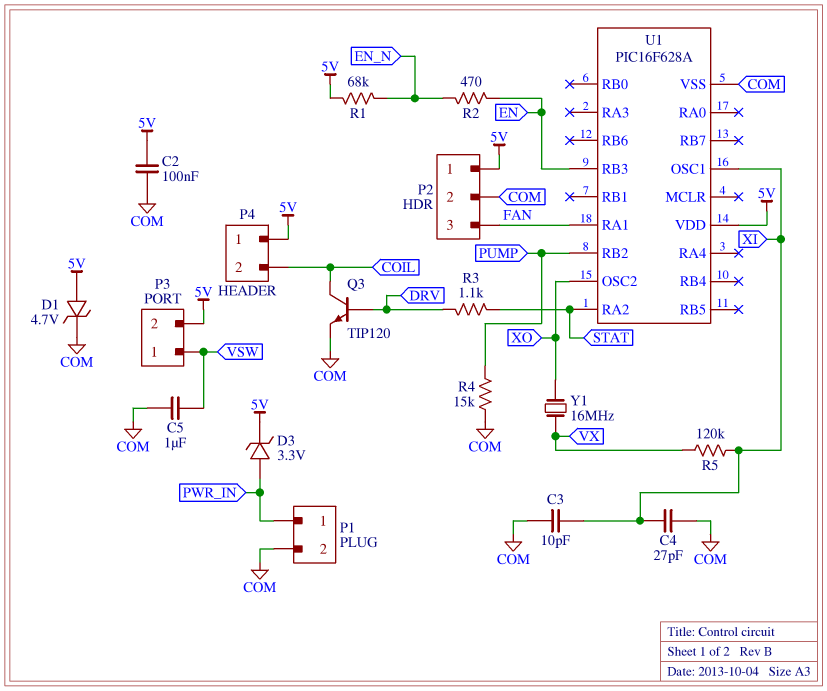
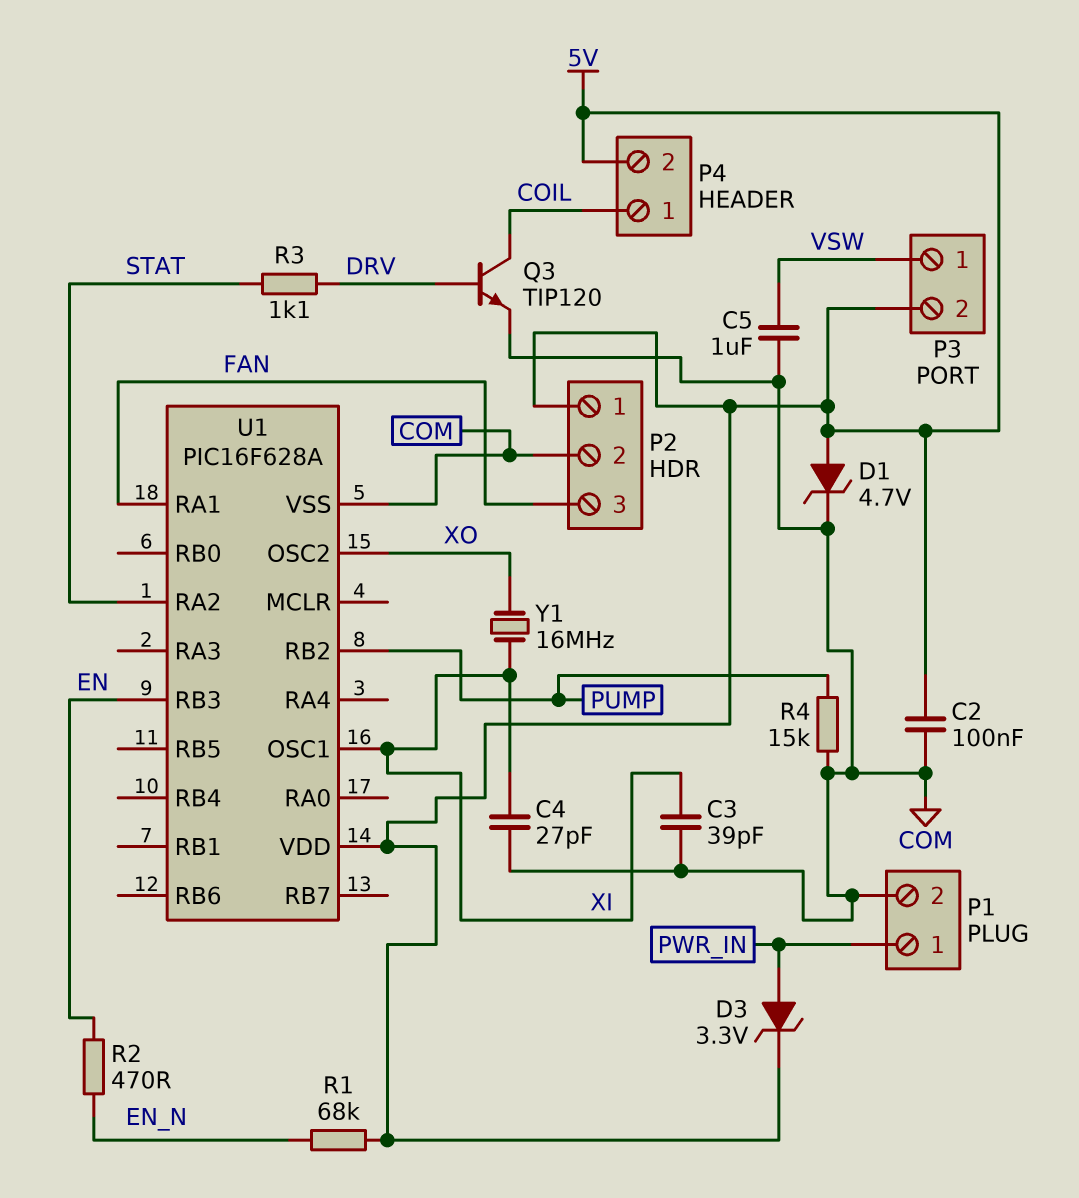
C3: 10pF (COM, XI) -> 39pF (COM, XI)
P4 pin 1: 5V -> COIL
P4 pin 2: COIL -> 5V
R5: 120k (VX, XI) -> none
Y1: 16MHz (VX, XO) -> 16MHz (XI, XO)

